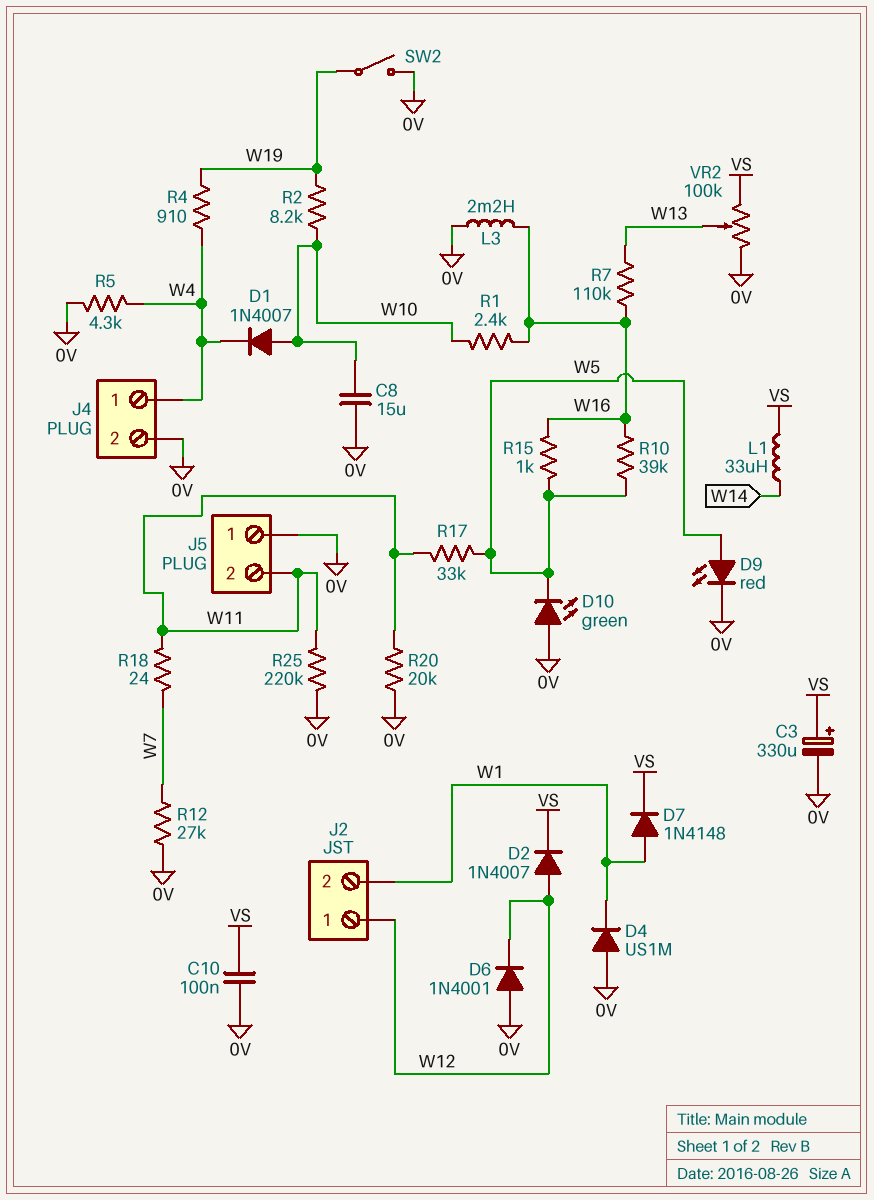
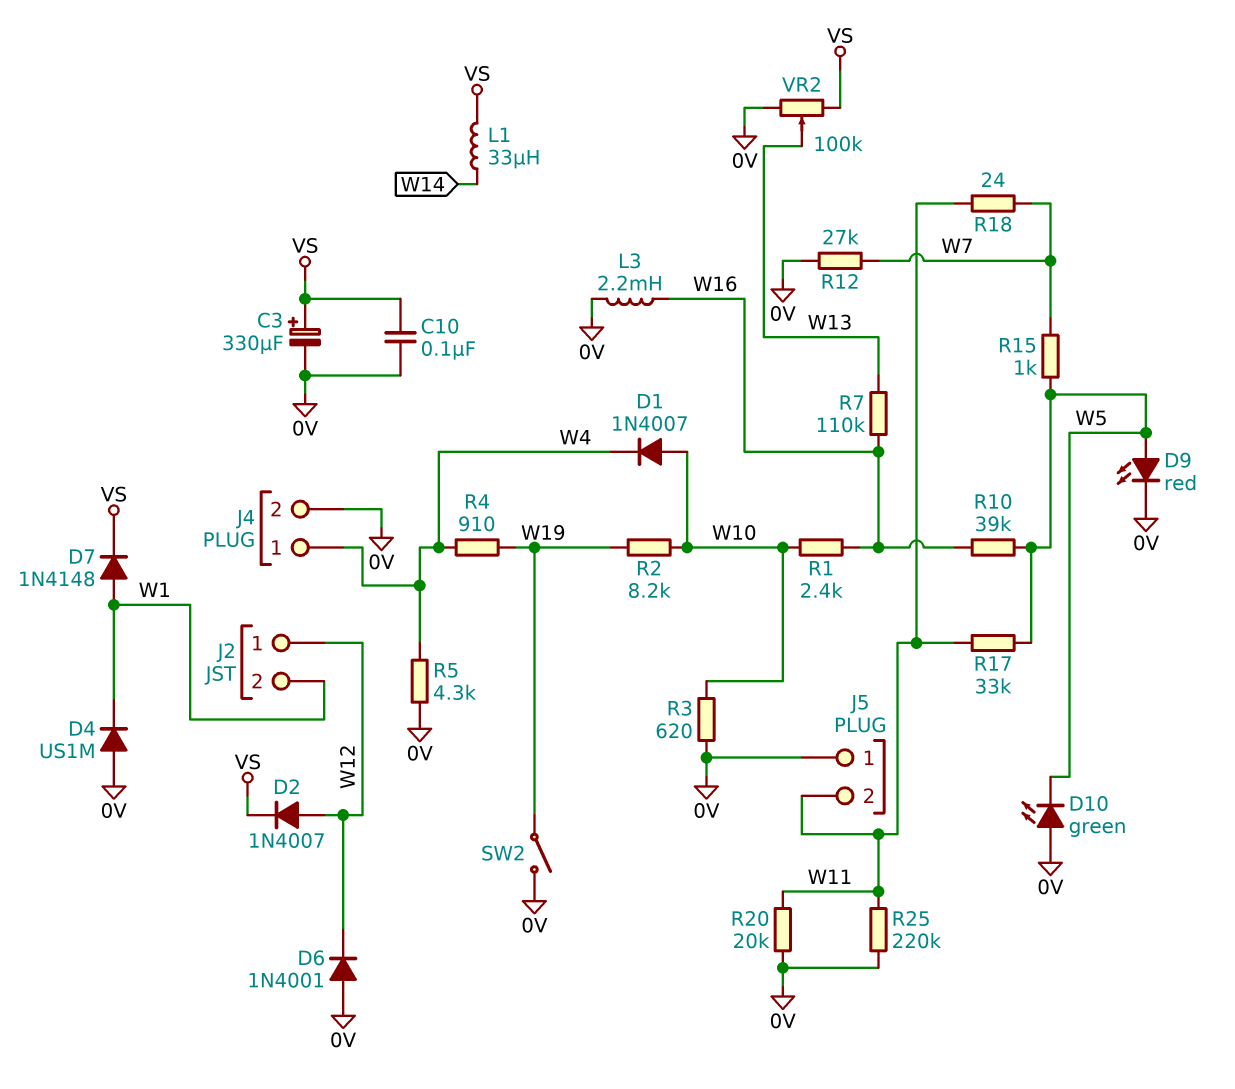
C8: 15uF (0V, W10) -> none
R3: none -> 620 (0V, W10)
R15: 1k (W5, W16) -> 1k (W5, W7)

